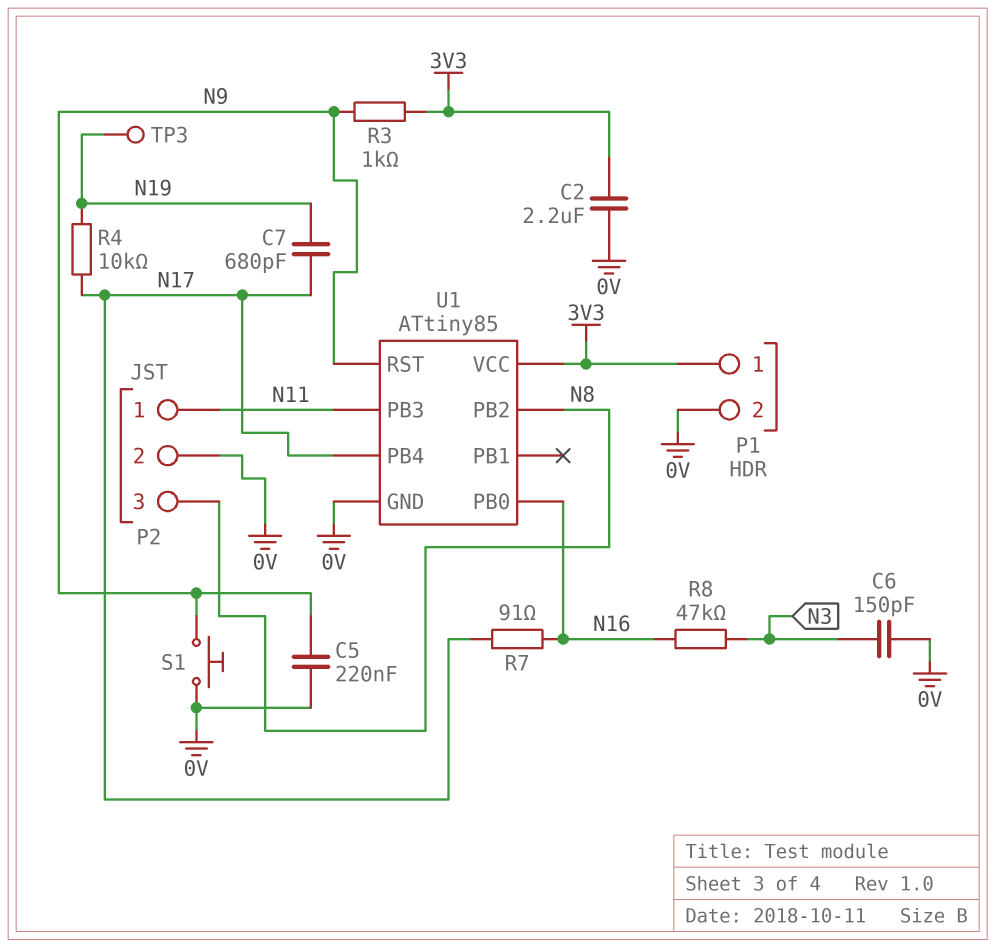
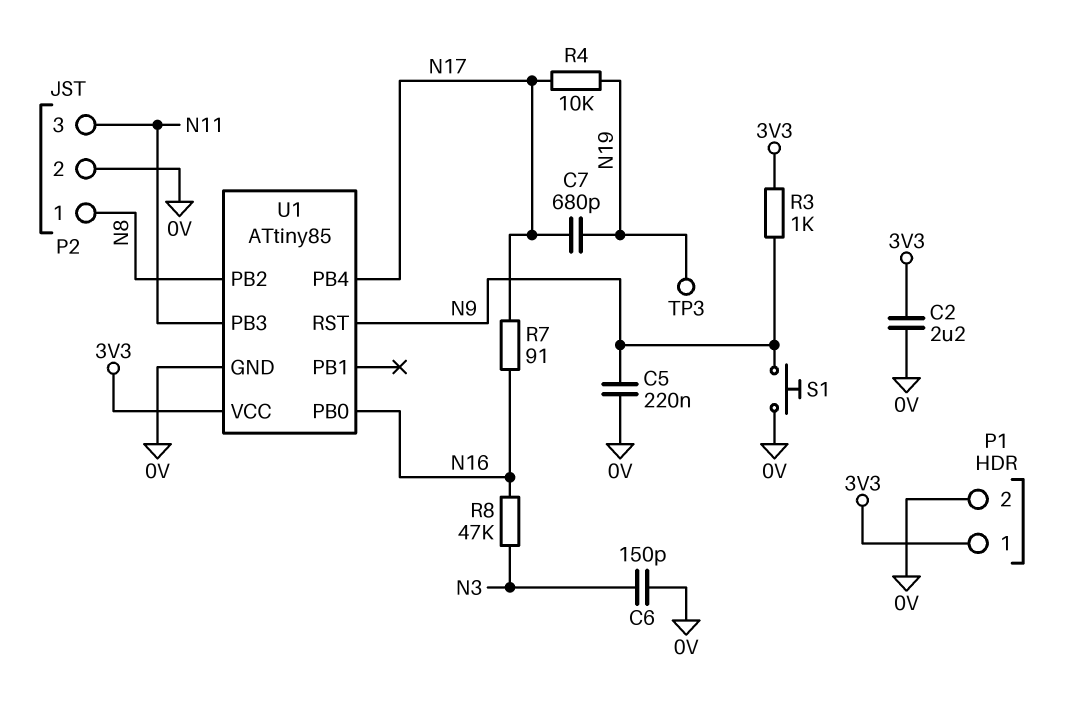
P2 pin 1: N11 -> N8
P2 pin 3: N8 -> N11

